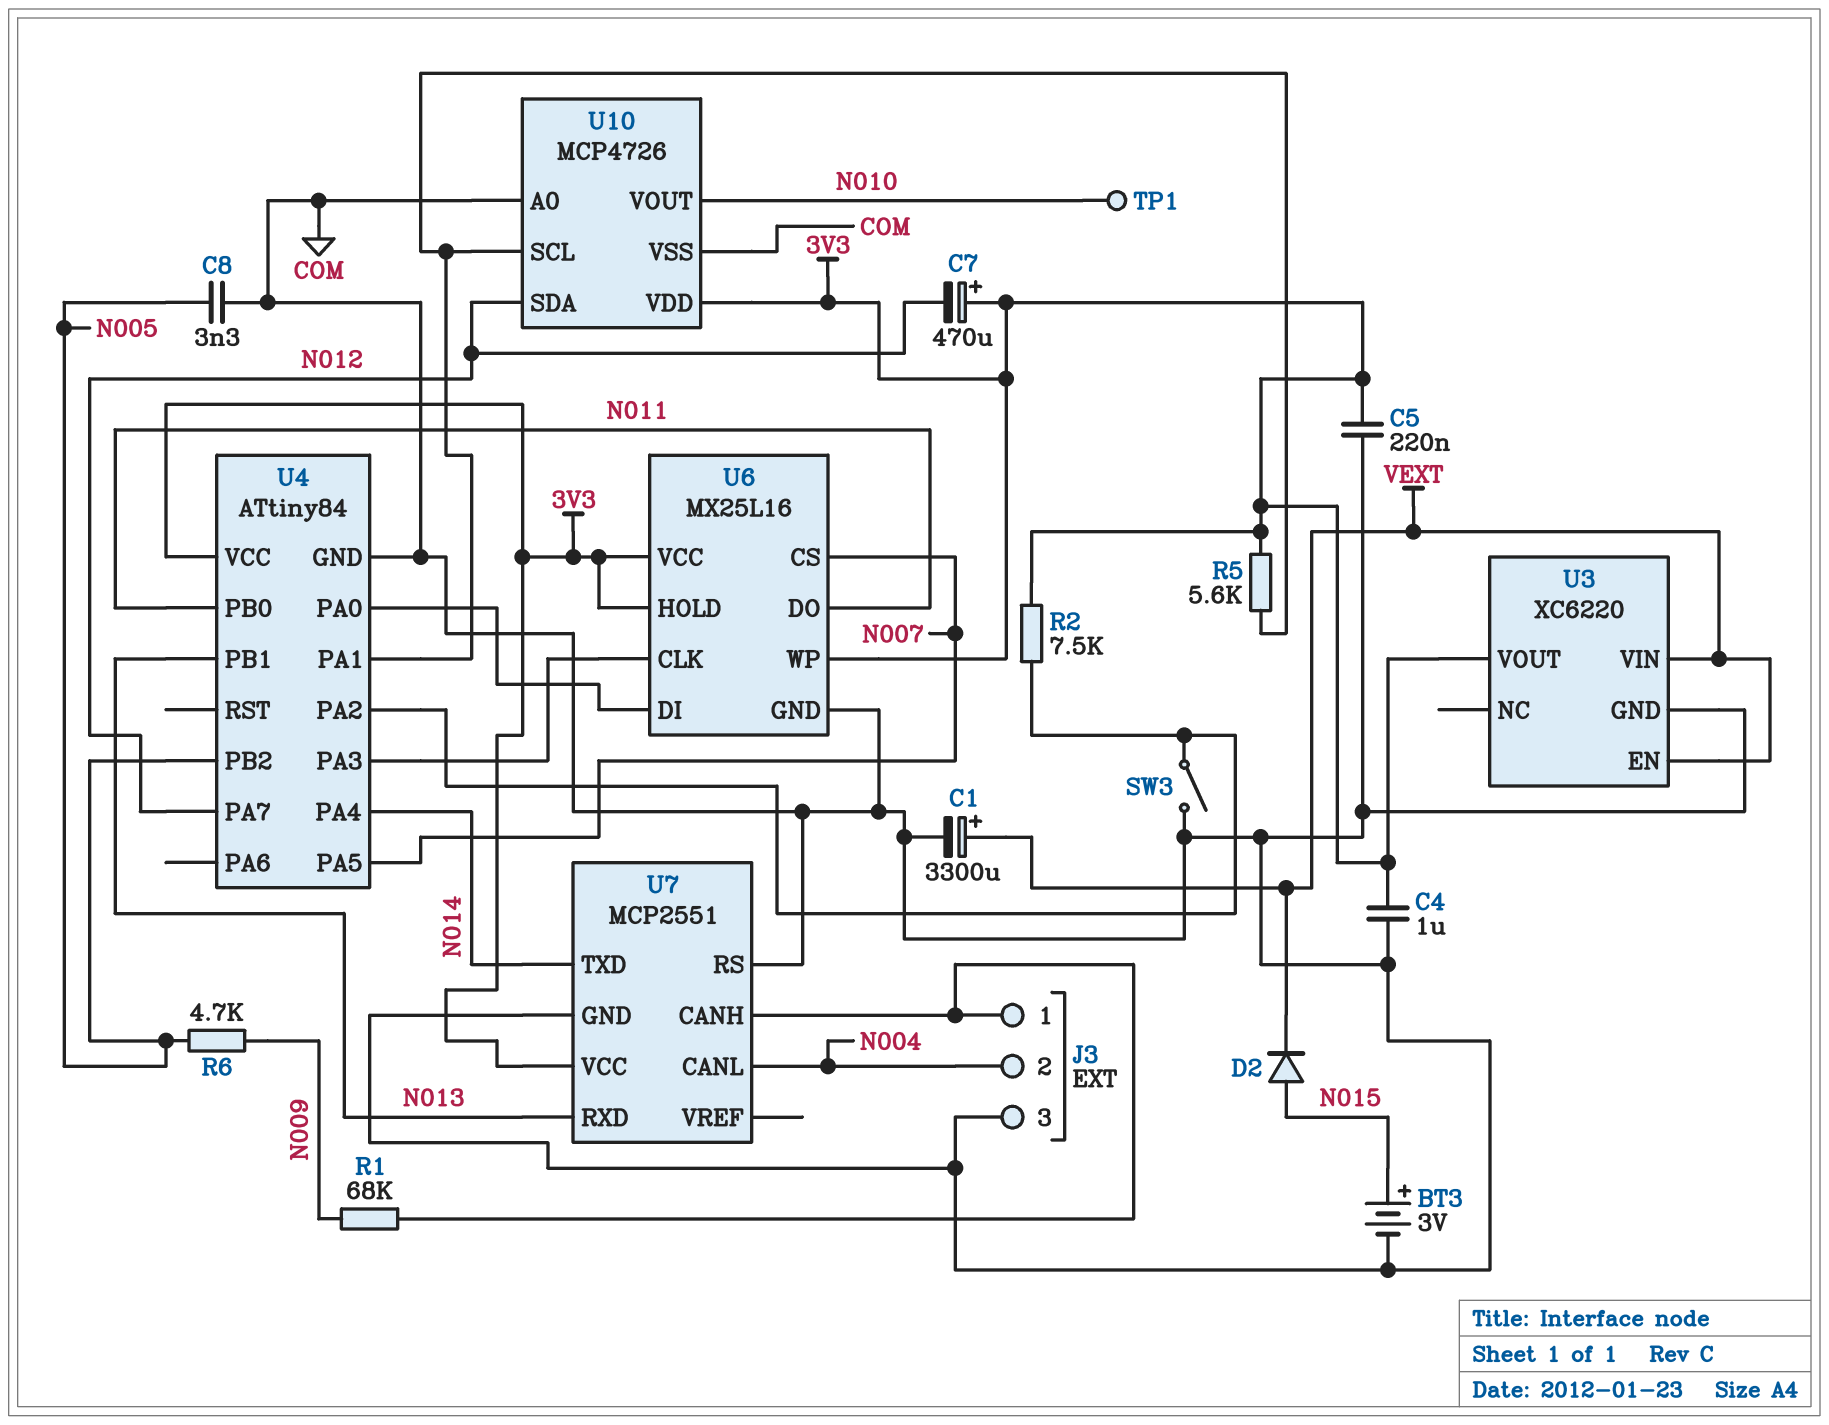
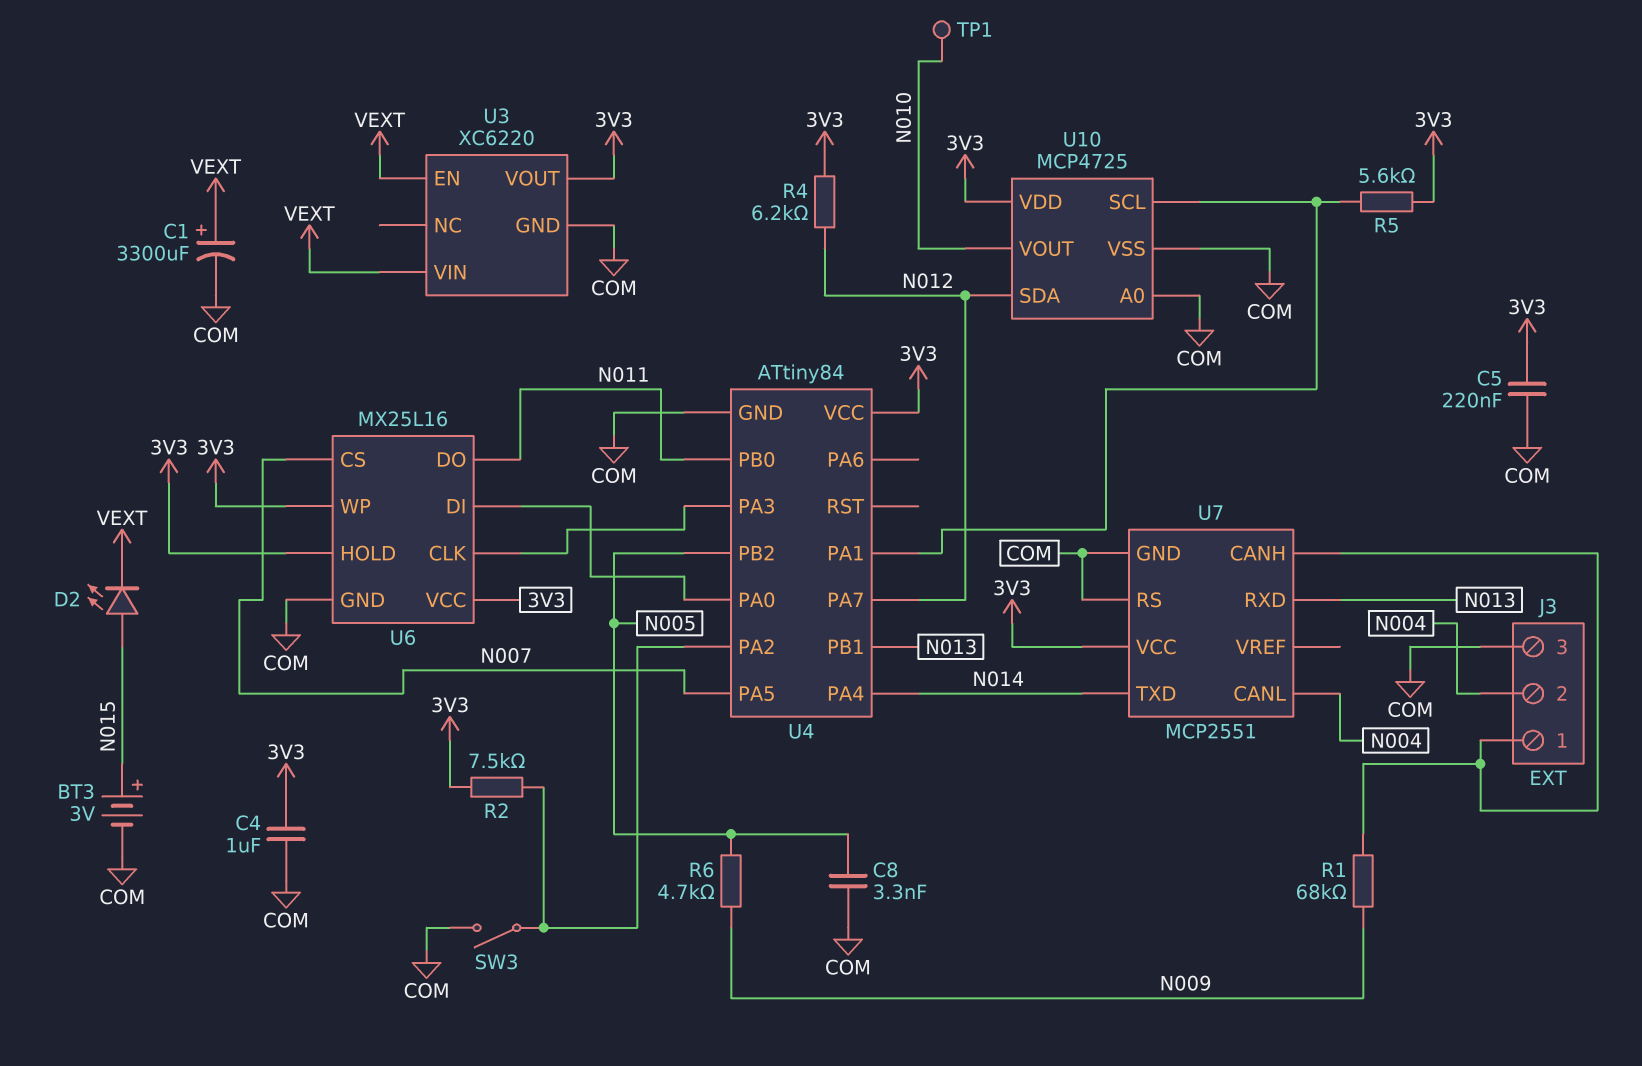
C7: 470uF (plus 3V3, minus N012) -> none
D2: diode (A N015, K VEXT) -> LED (A N015, K VEXT)
R4: none -> 6.2k (3V3, N012)
U10: MCP4726 -> MCP4725

